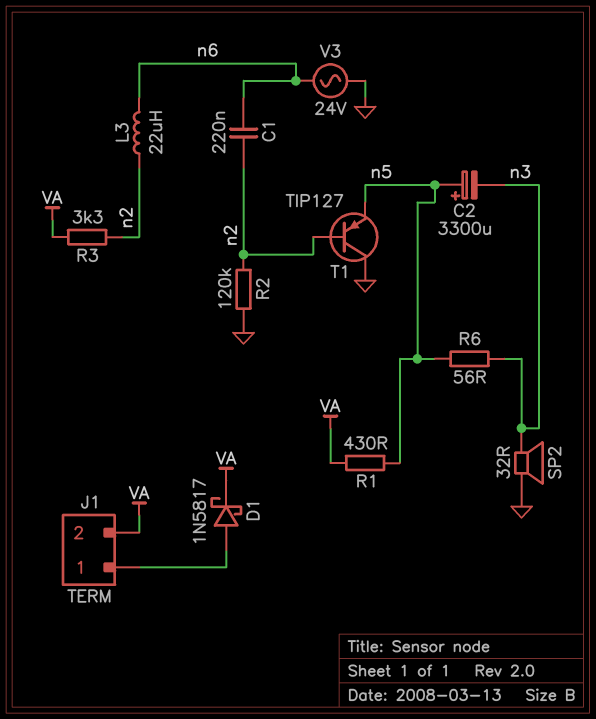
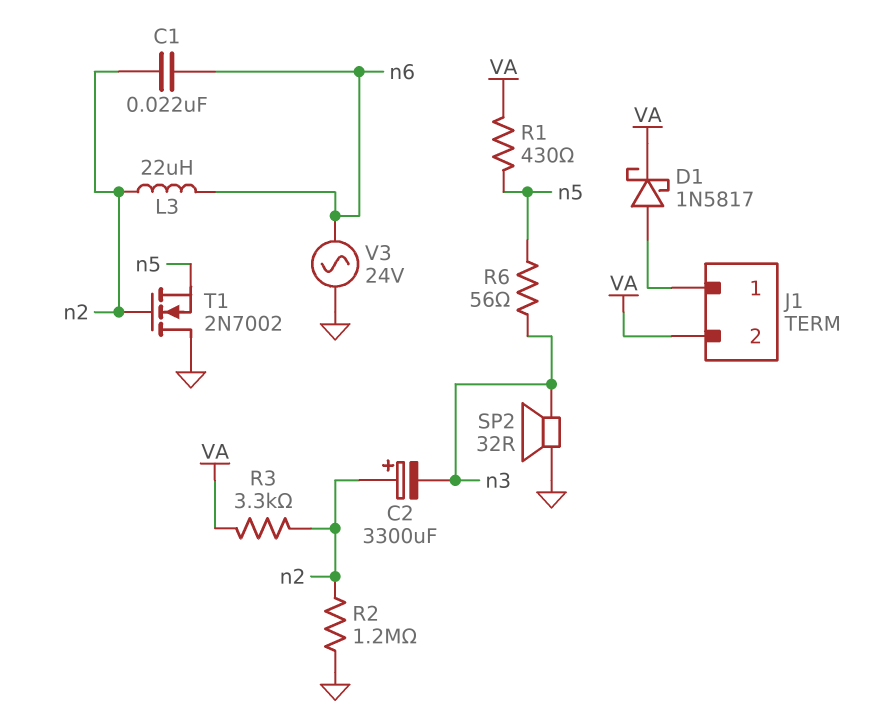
C1: 220nF (n2, n6) -> 22nF (n2, n6)
C2: 3300uF (plus n5, minus n3) -> 3300uF (plus n2, minus n3)
R2: 120k (GND, n2) -> 1.2M (GND, n2)
T1: PNP TIP127 (B n2, C GND, E n5) -> NMOS 2N7002 (G n2, D GND, S n5)

